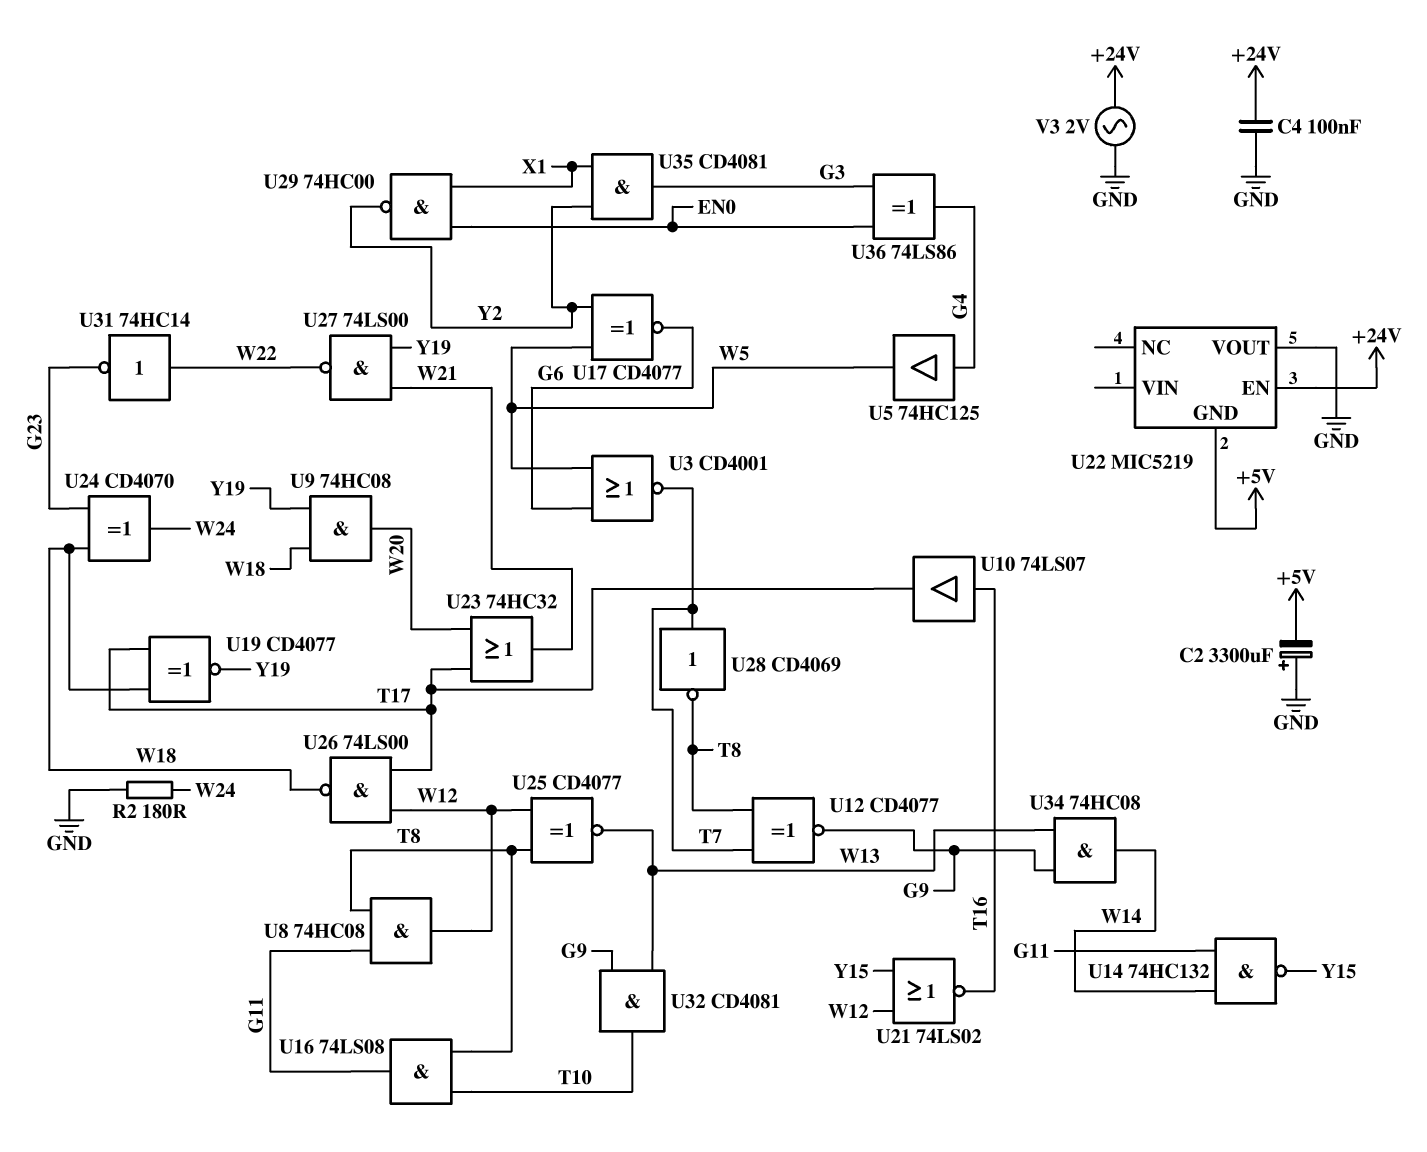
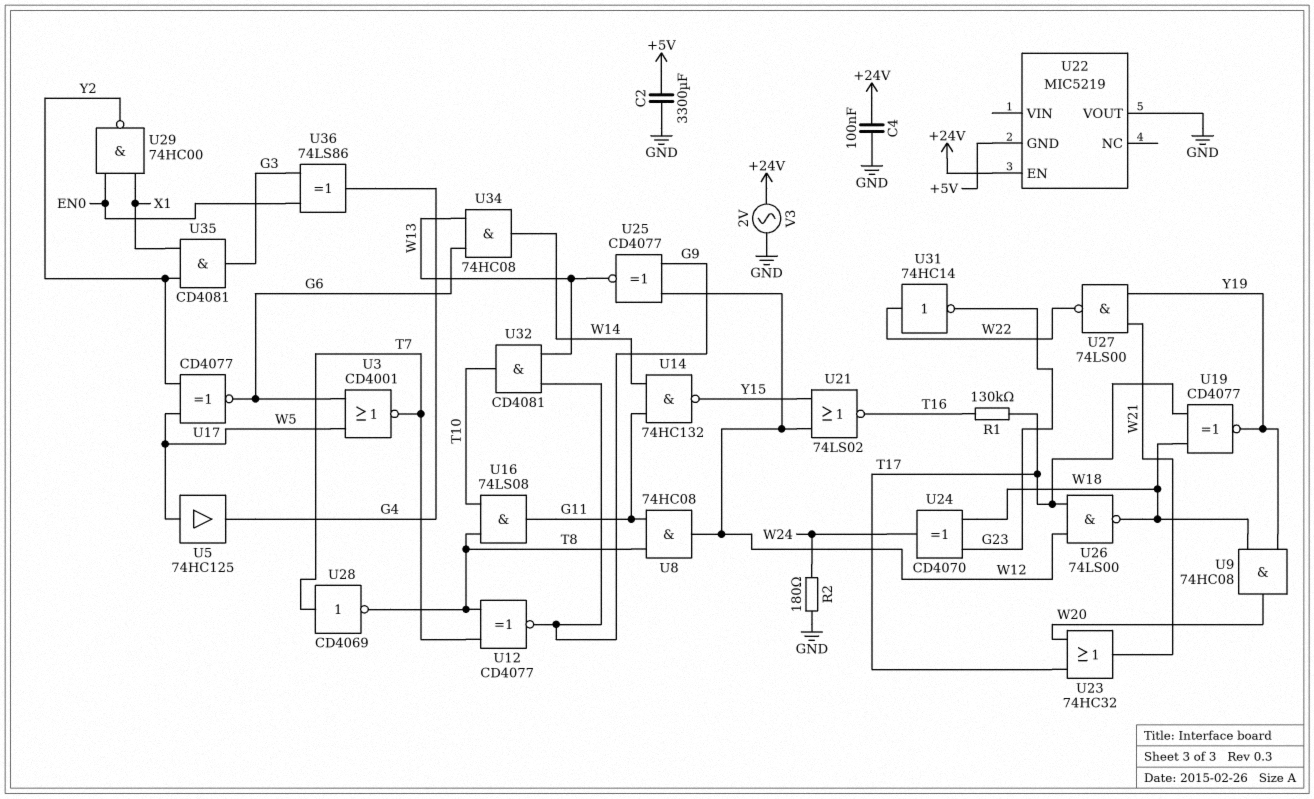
C2: 3300uF (plus GND, minus +5V) -> 3300uF (+5V, GND)
R1: none -> 130k (T16, T17)
U5: buffer 74HC125 (in G4, out W5) -> buffer 74HC125 (in W5, out G4)
U10: buffer 74LS07 (in T16, out T17) -> none
U25: XNOR CD4077 (in T8, in W12, out W13) -> XNOR CD4077 (in G9, in W12, out W13)
U34: AND 74HC08 (in G9, in W13, out W14) -> AND 74HC08 (in G6, in W13, out W14)

